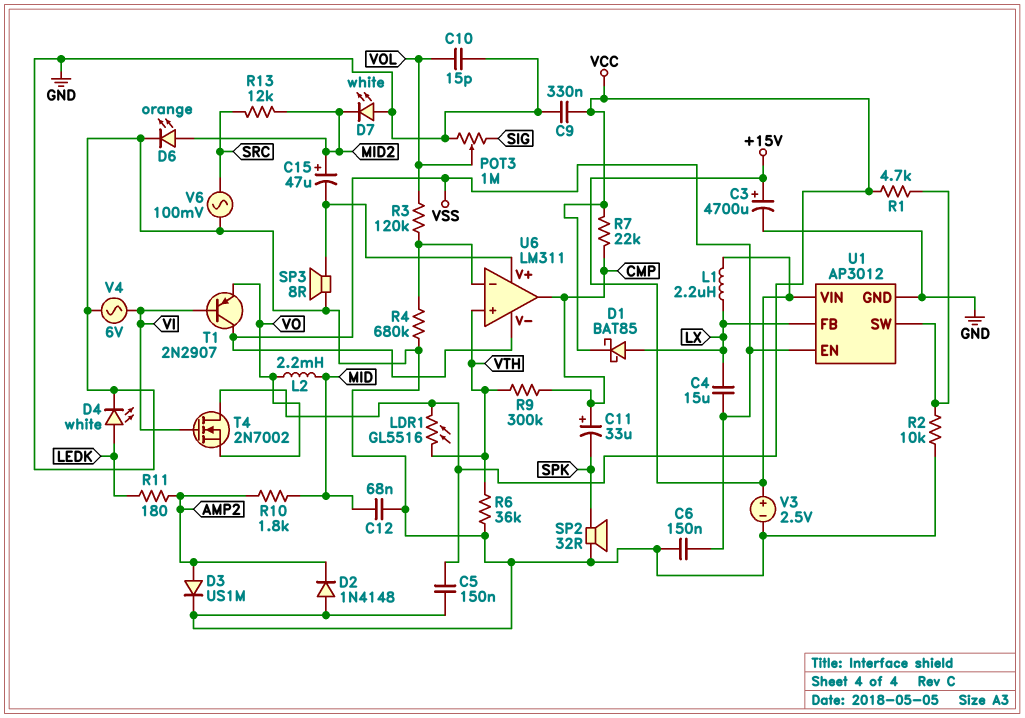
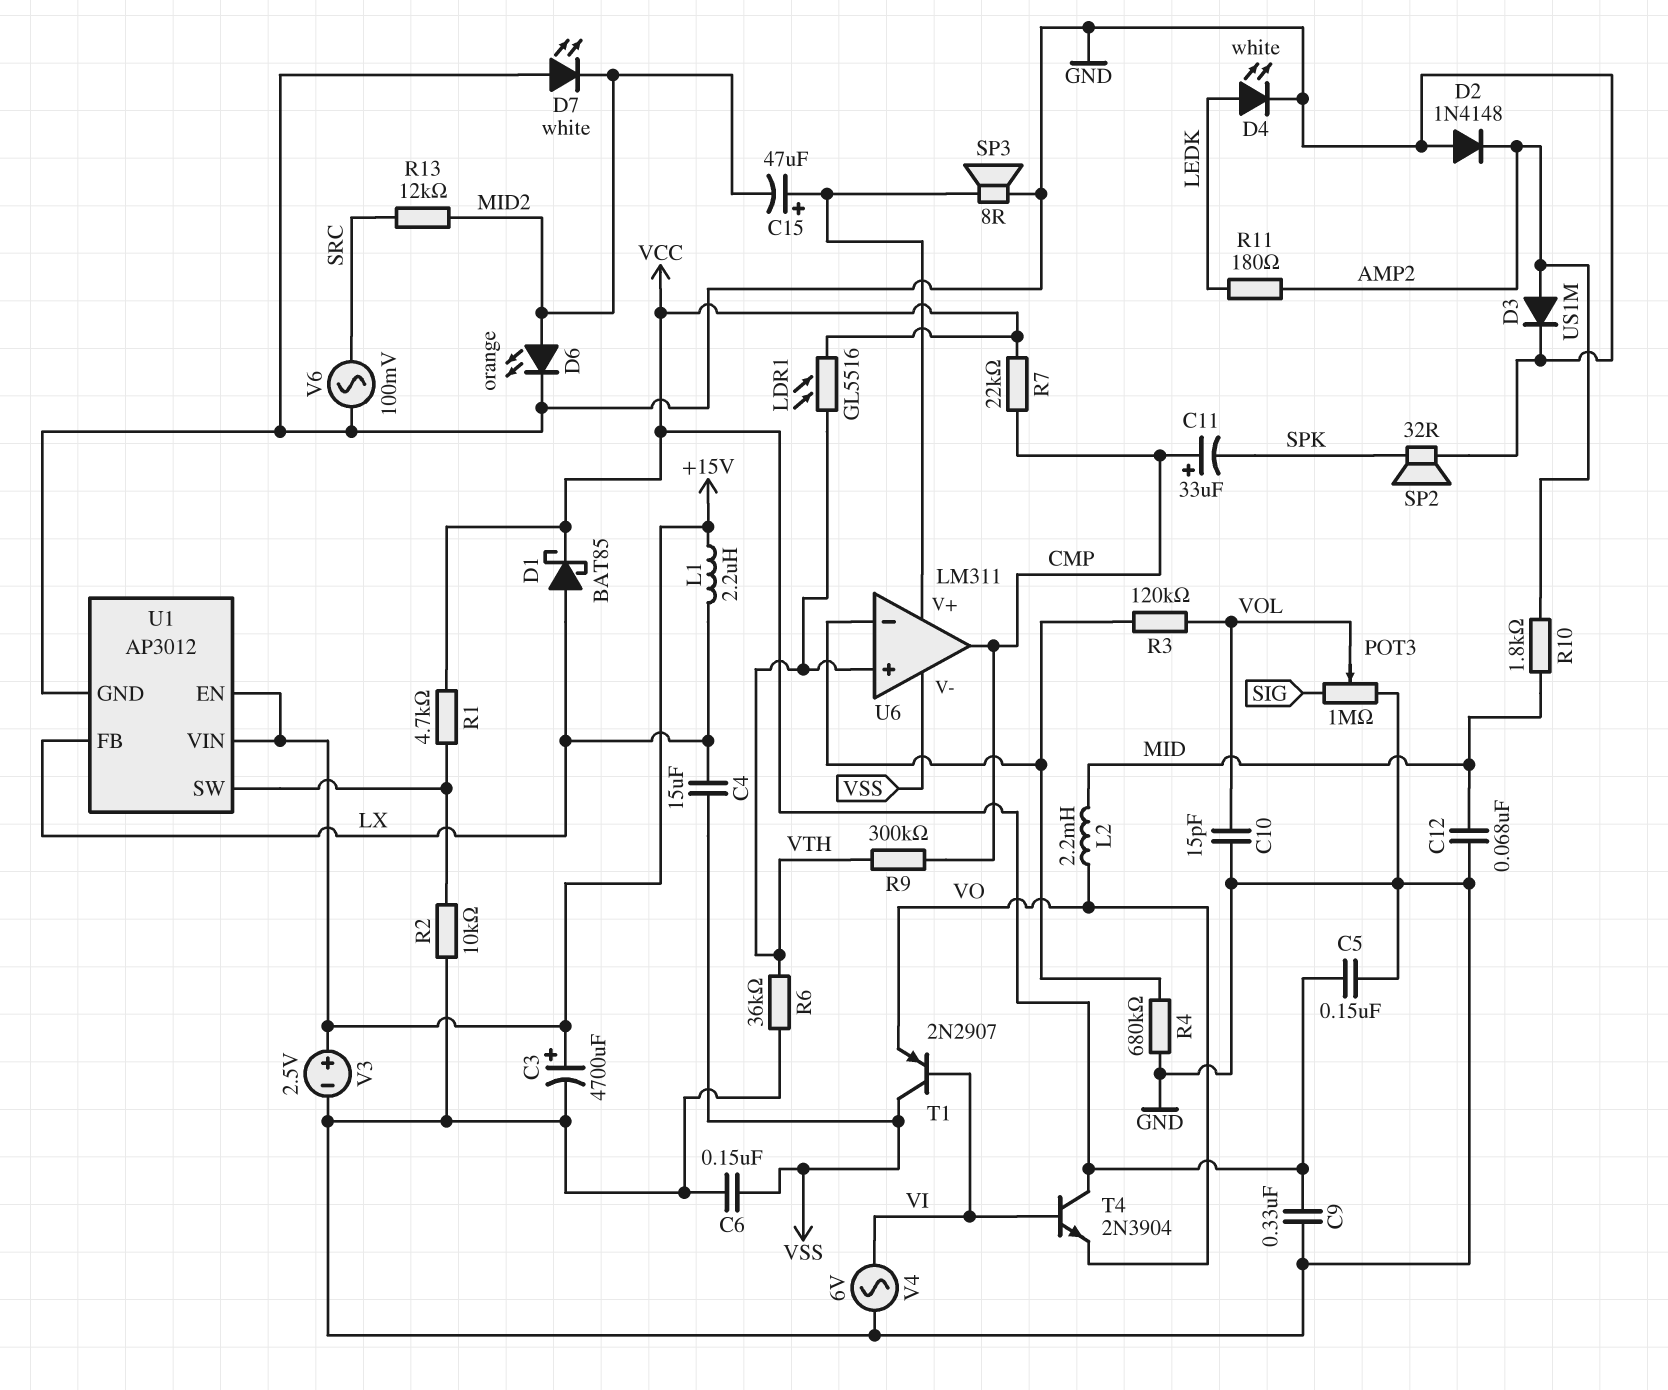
C15: 47uF (plus MID2, minus U6/V+) -> 47uF (plus U6/V+, minus MID2)
T4: NMOS 2N7002 (G VI, D VCC, S VO) -> NPN 2N3904 (B VI, C VCC, E VO)
U1 pin EN: VSS -> +15V

